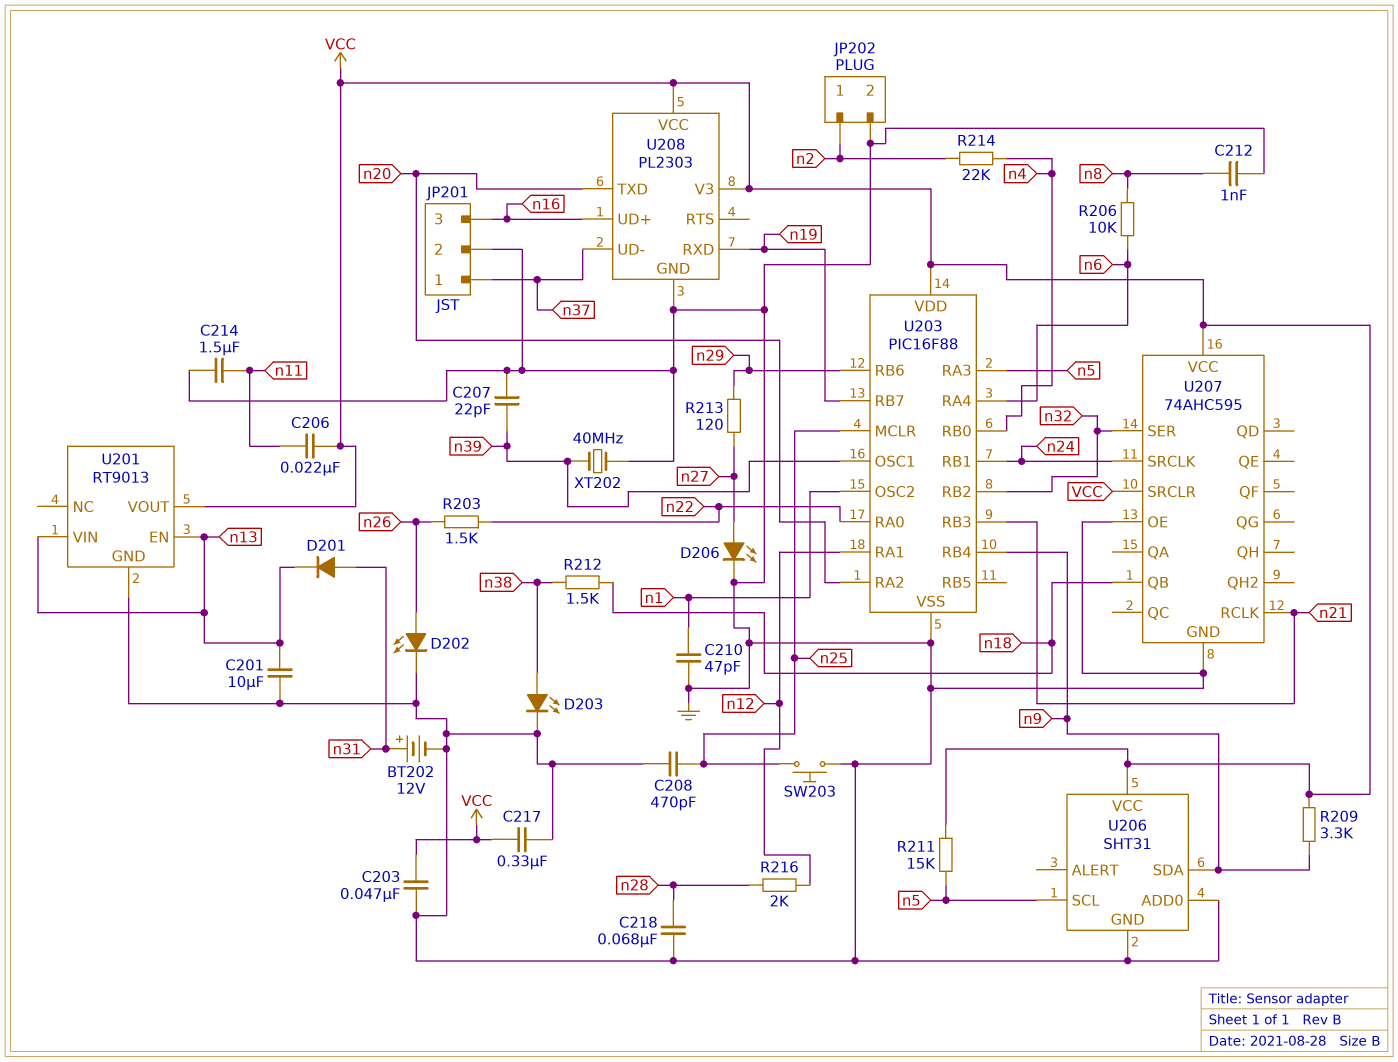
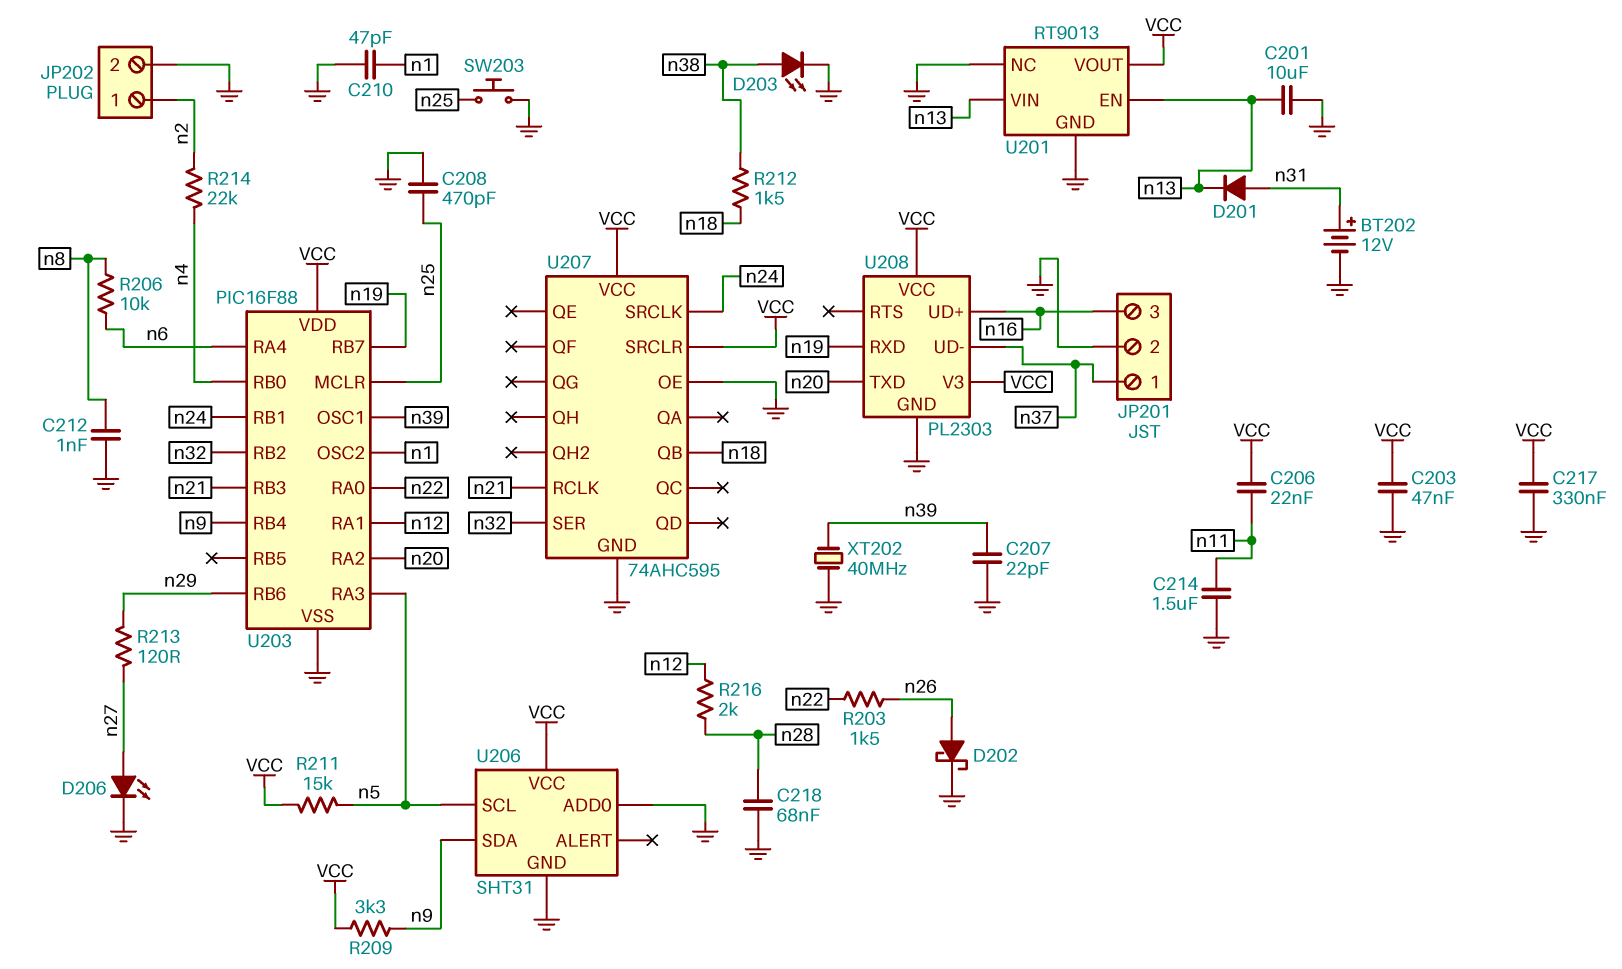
D202: LED (A n26, K GND) -> schottky (A n26, K GND)
U201 pin NC: none -> GND

